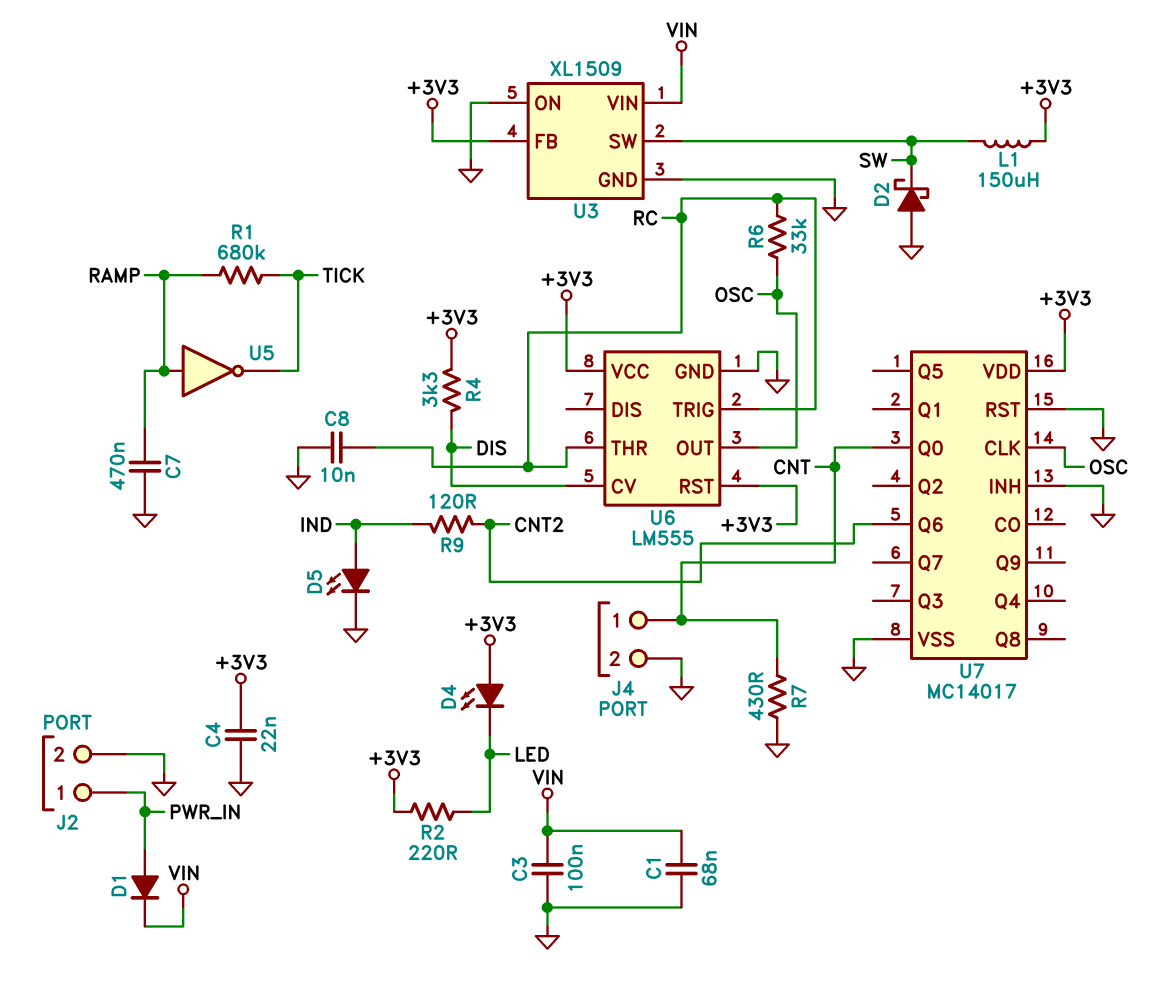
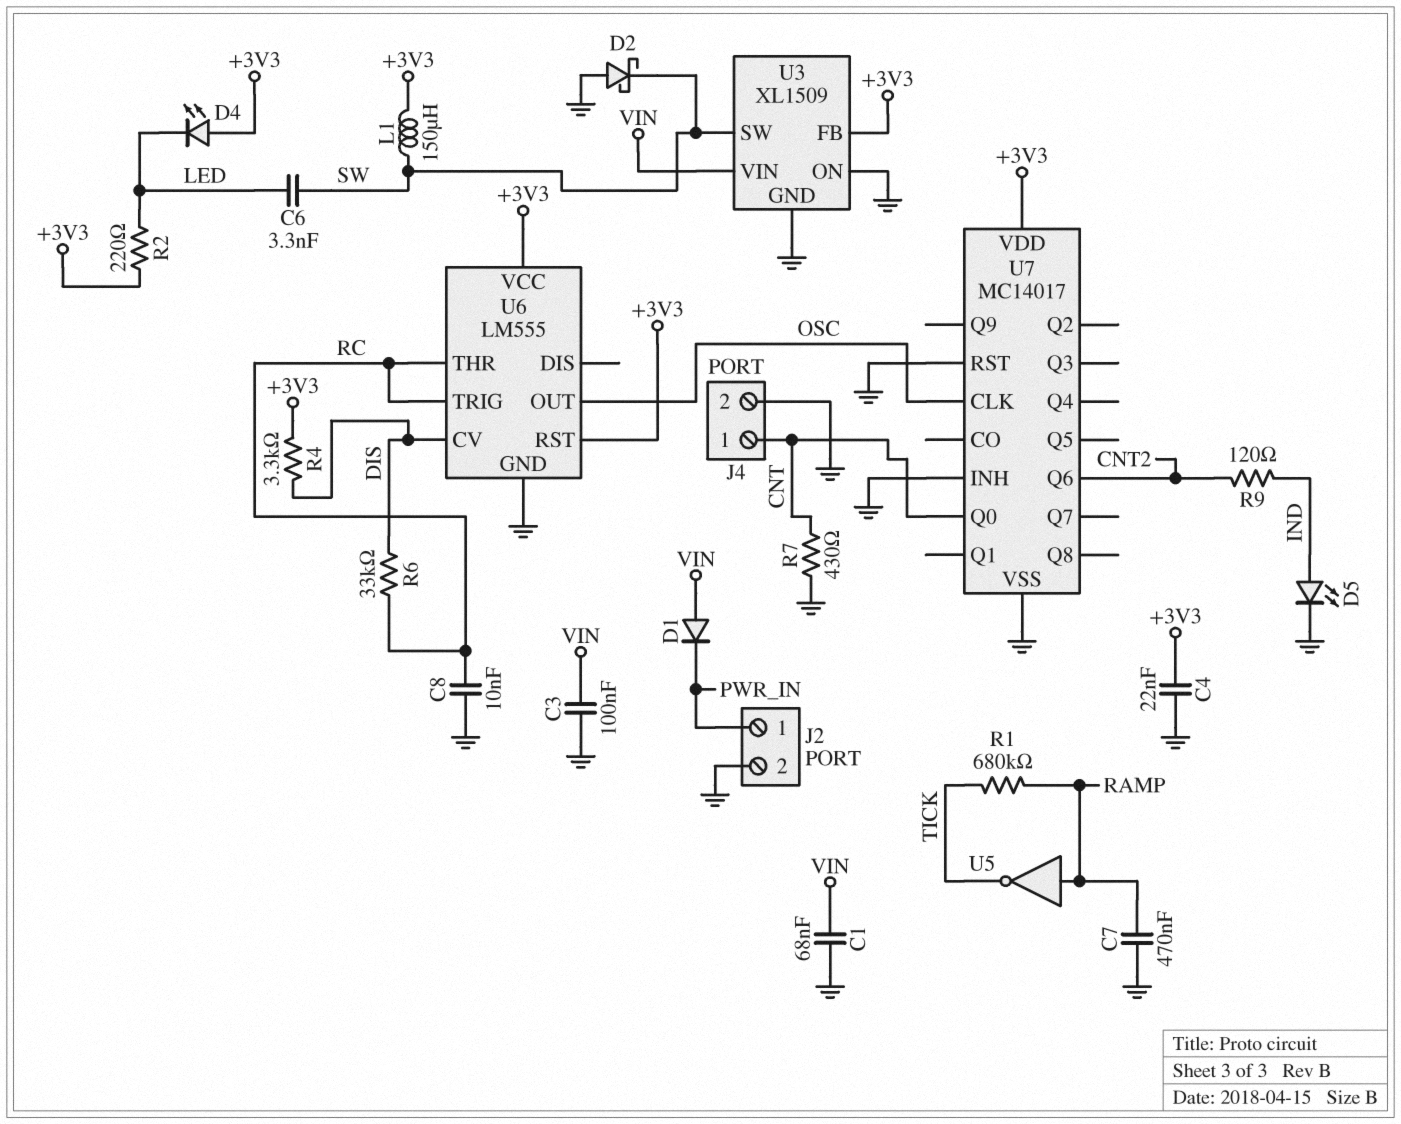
C6: none -> 3.3nF (LED, SW)
D1: diode (A PWR_IN, K VIN) -> diode (A VIN, K PWR_IN)
R6: 33k (OSC, RC) -> 33k (DIS, RC)

